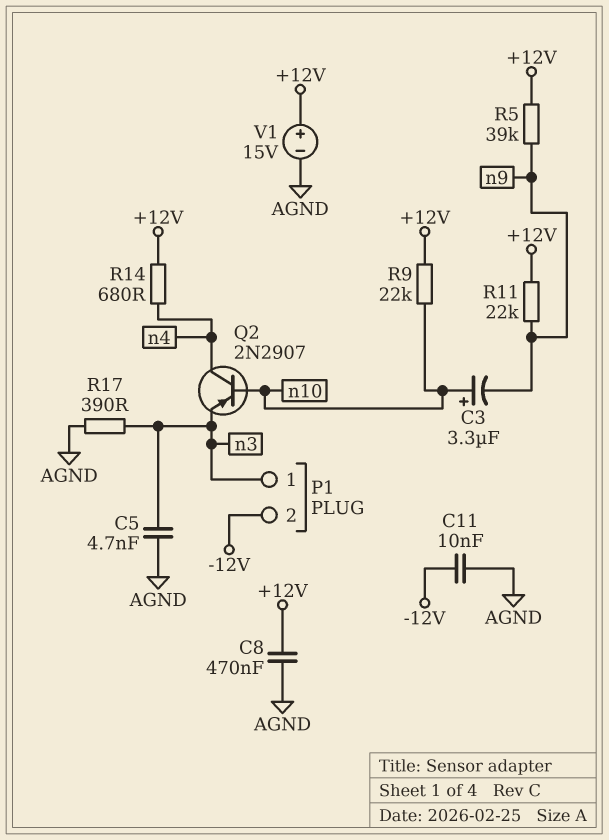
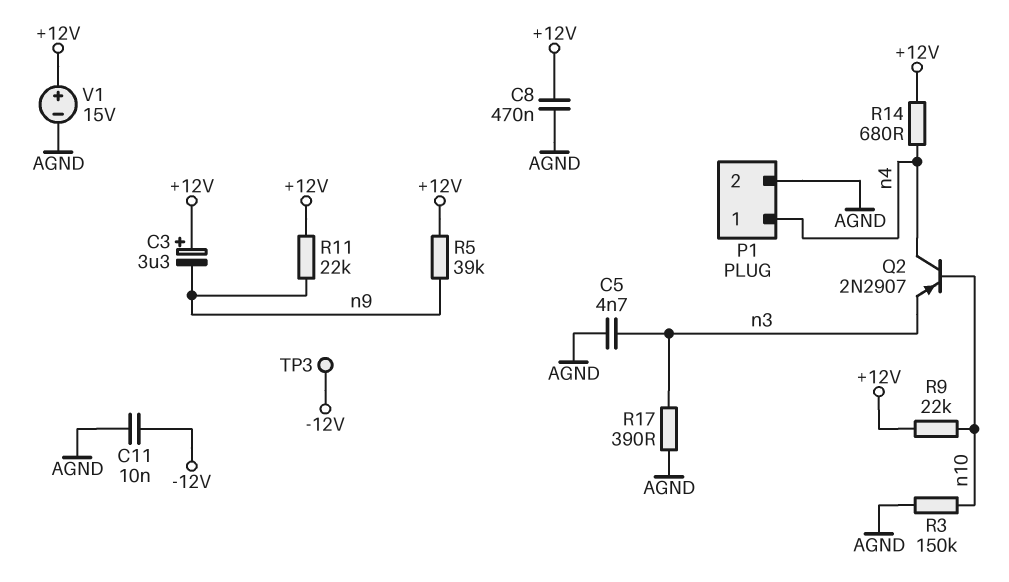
C3: 3.3uF (plus n10, minus n9) -> 3.3uF (plus +12V, minus n9)
P1 pin 1: n3 -> n4
P1 pin 2: -12V -> AGND
R3: none -> 150k (AGND, n10)
TP3: none -> test point (-12V)

